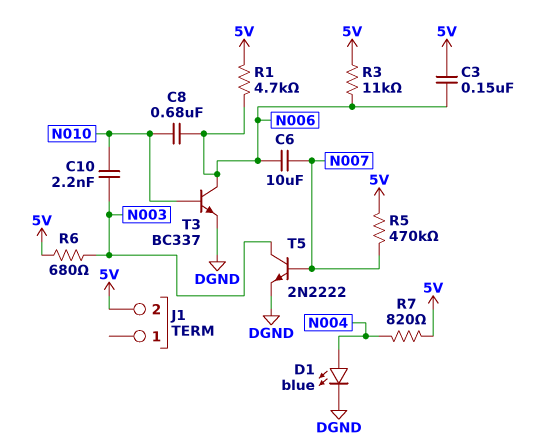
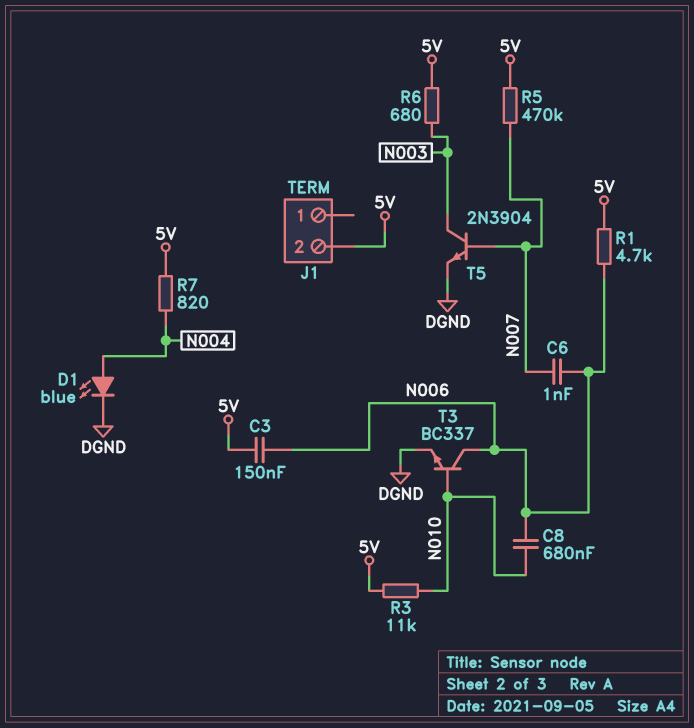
C6: 10uF (N006, N007) -> 1nF (N006, N007)
C10: 2.2nF (N003, N010) -> none
R3: 11k (5V, N006) -> 11k (5V, N010)
T5: NPN 2N2222 (B N007, C N003, E DGND) -> NPN 2N3904 (B N007, C N003, E DGND)

